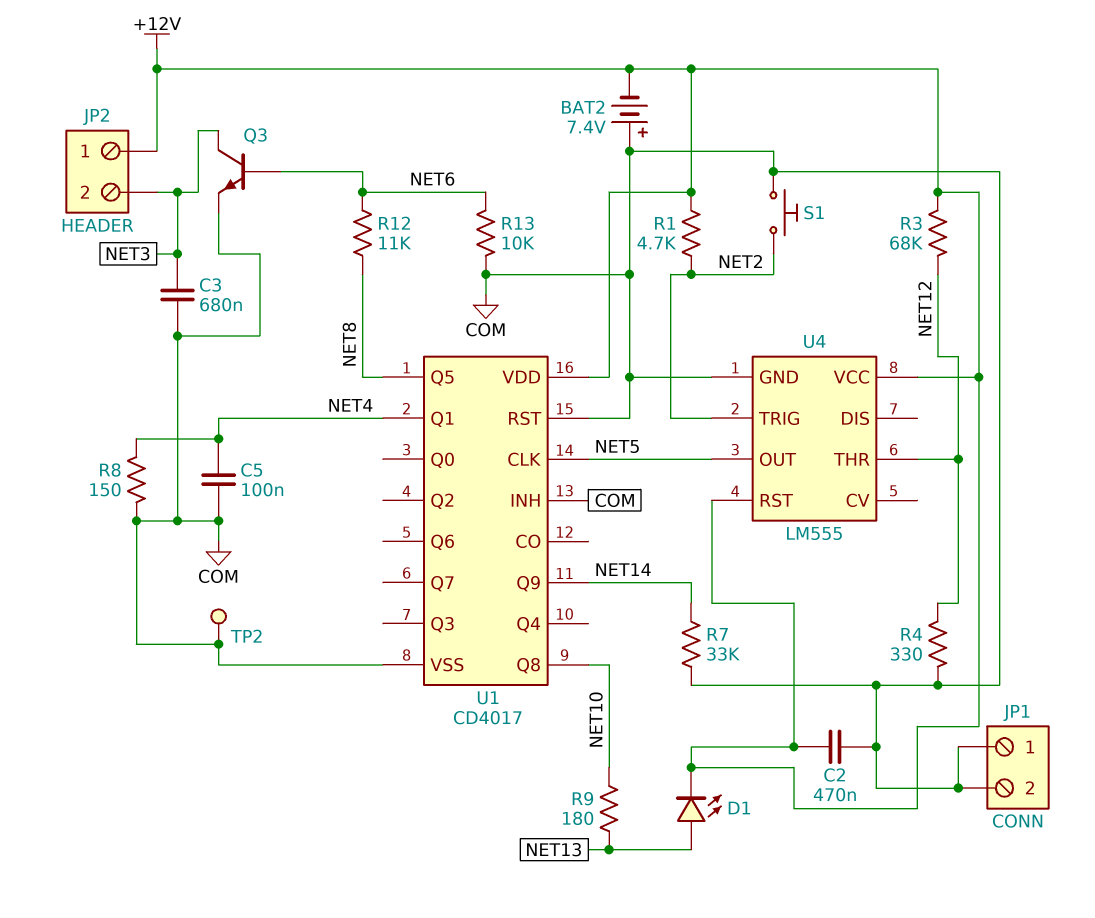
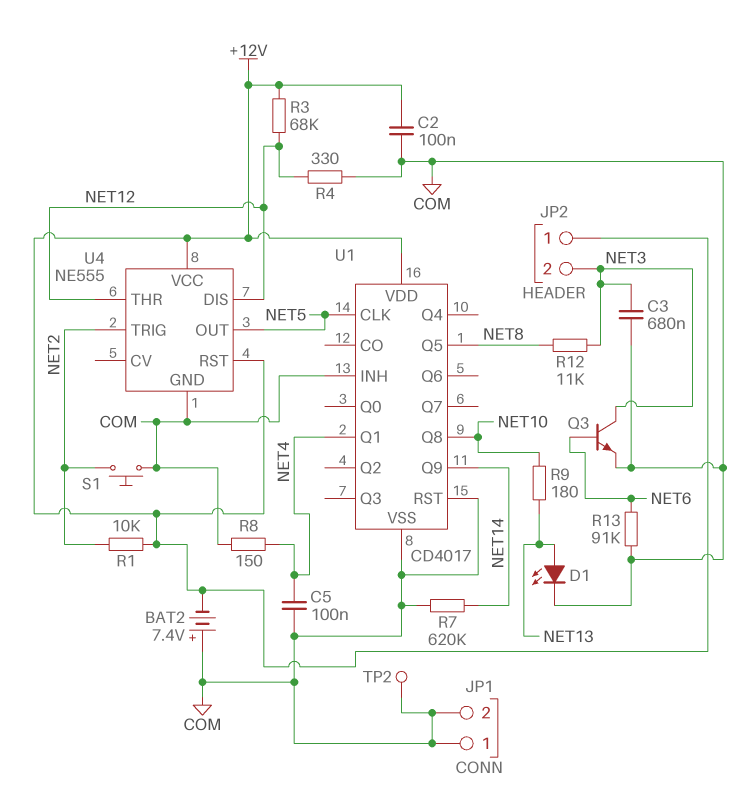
C2: 470nF (+12V, COM) -> 100nF (+12V, COM)
D1: LED (A NET13, K +12V) -> LED (A NET13, K COM)
R1: 4.7k (+12V, NET2) -> 10k (+12V, NET2)
R7: 33k (COM, NET14) -> 620k (COM, NET14)
R12: 11k (NET6, NET8) -> 11k (NET3, NET8)
R13: 10k (COM, NET6) -> 91k (COM, NET6)
U4: LM555 -> NE555
U4 pin DIS: none -> NET12

